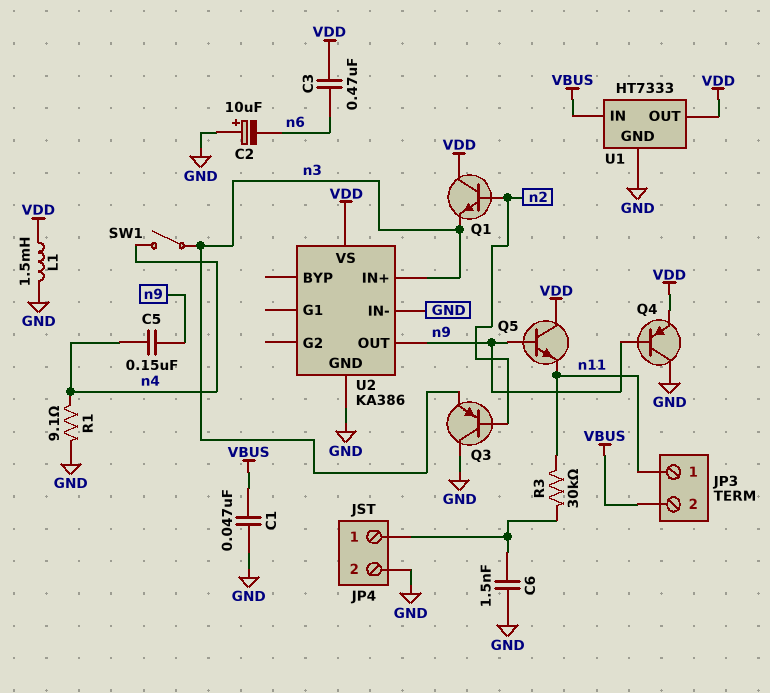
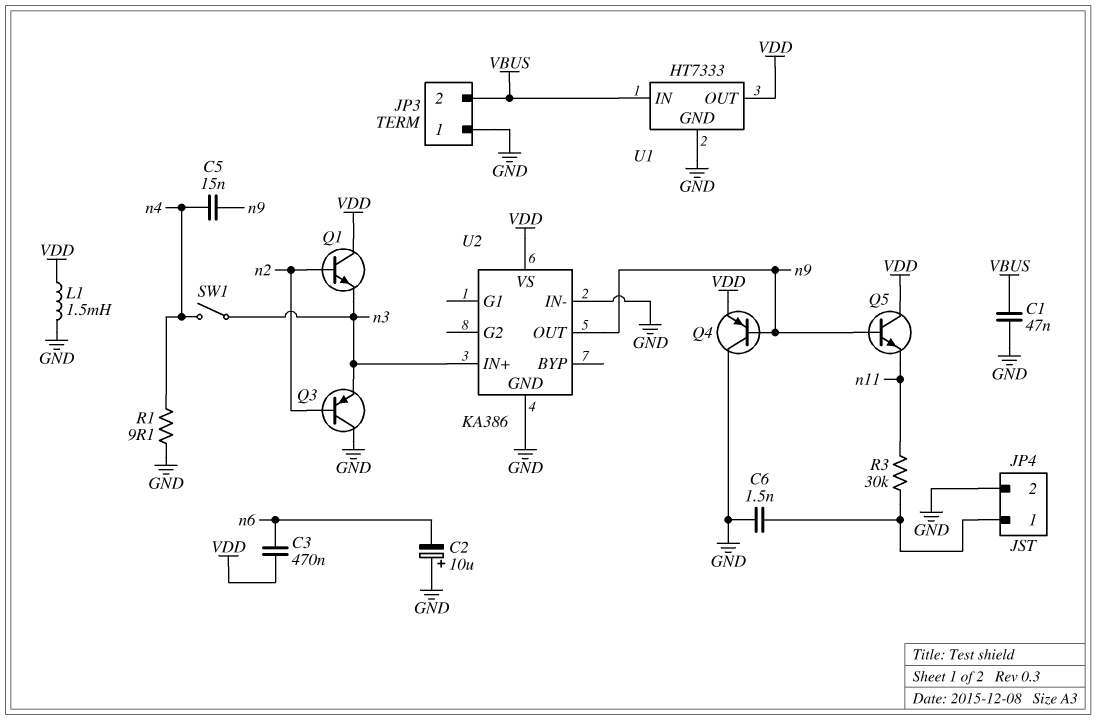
C5: 150nF (n4, n9) -> 15nF (n4, n9)
JP3 pin 1: n11 -> GND

